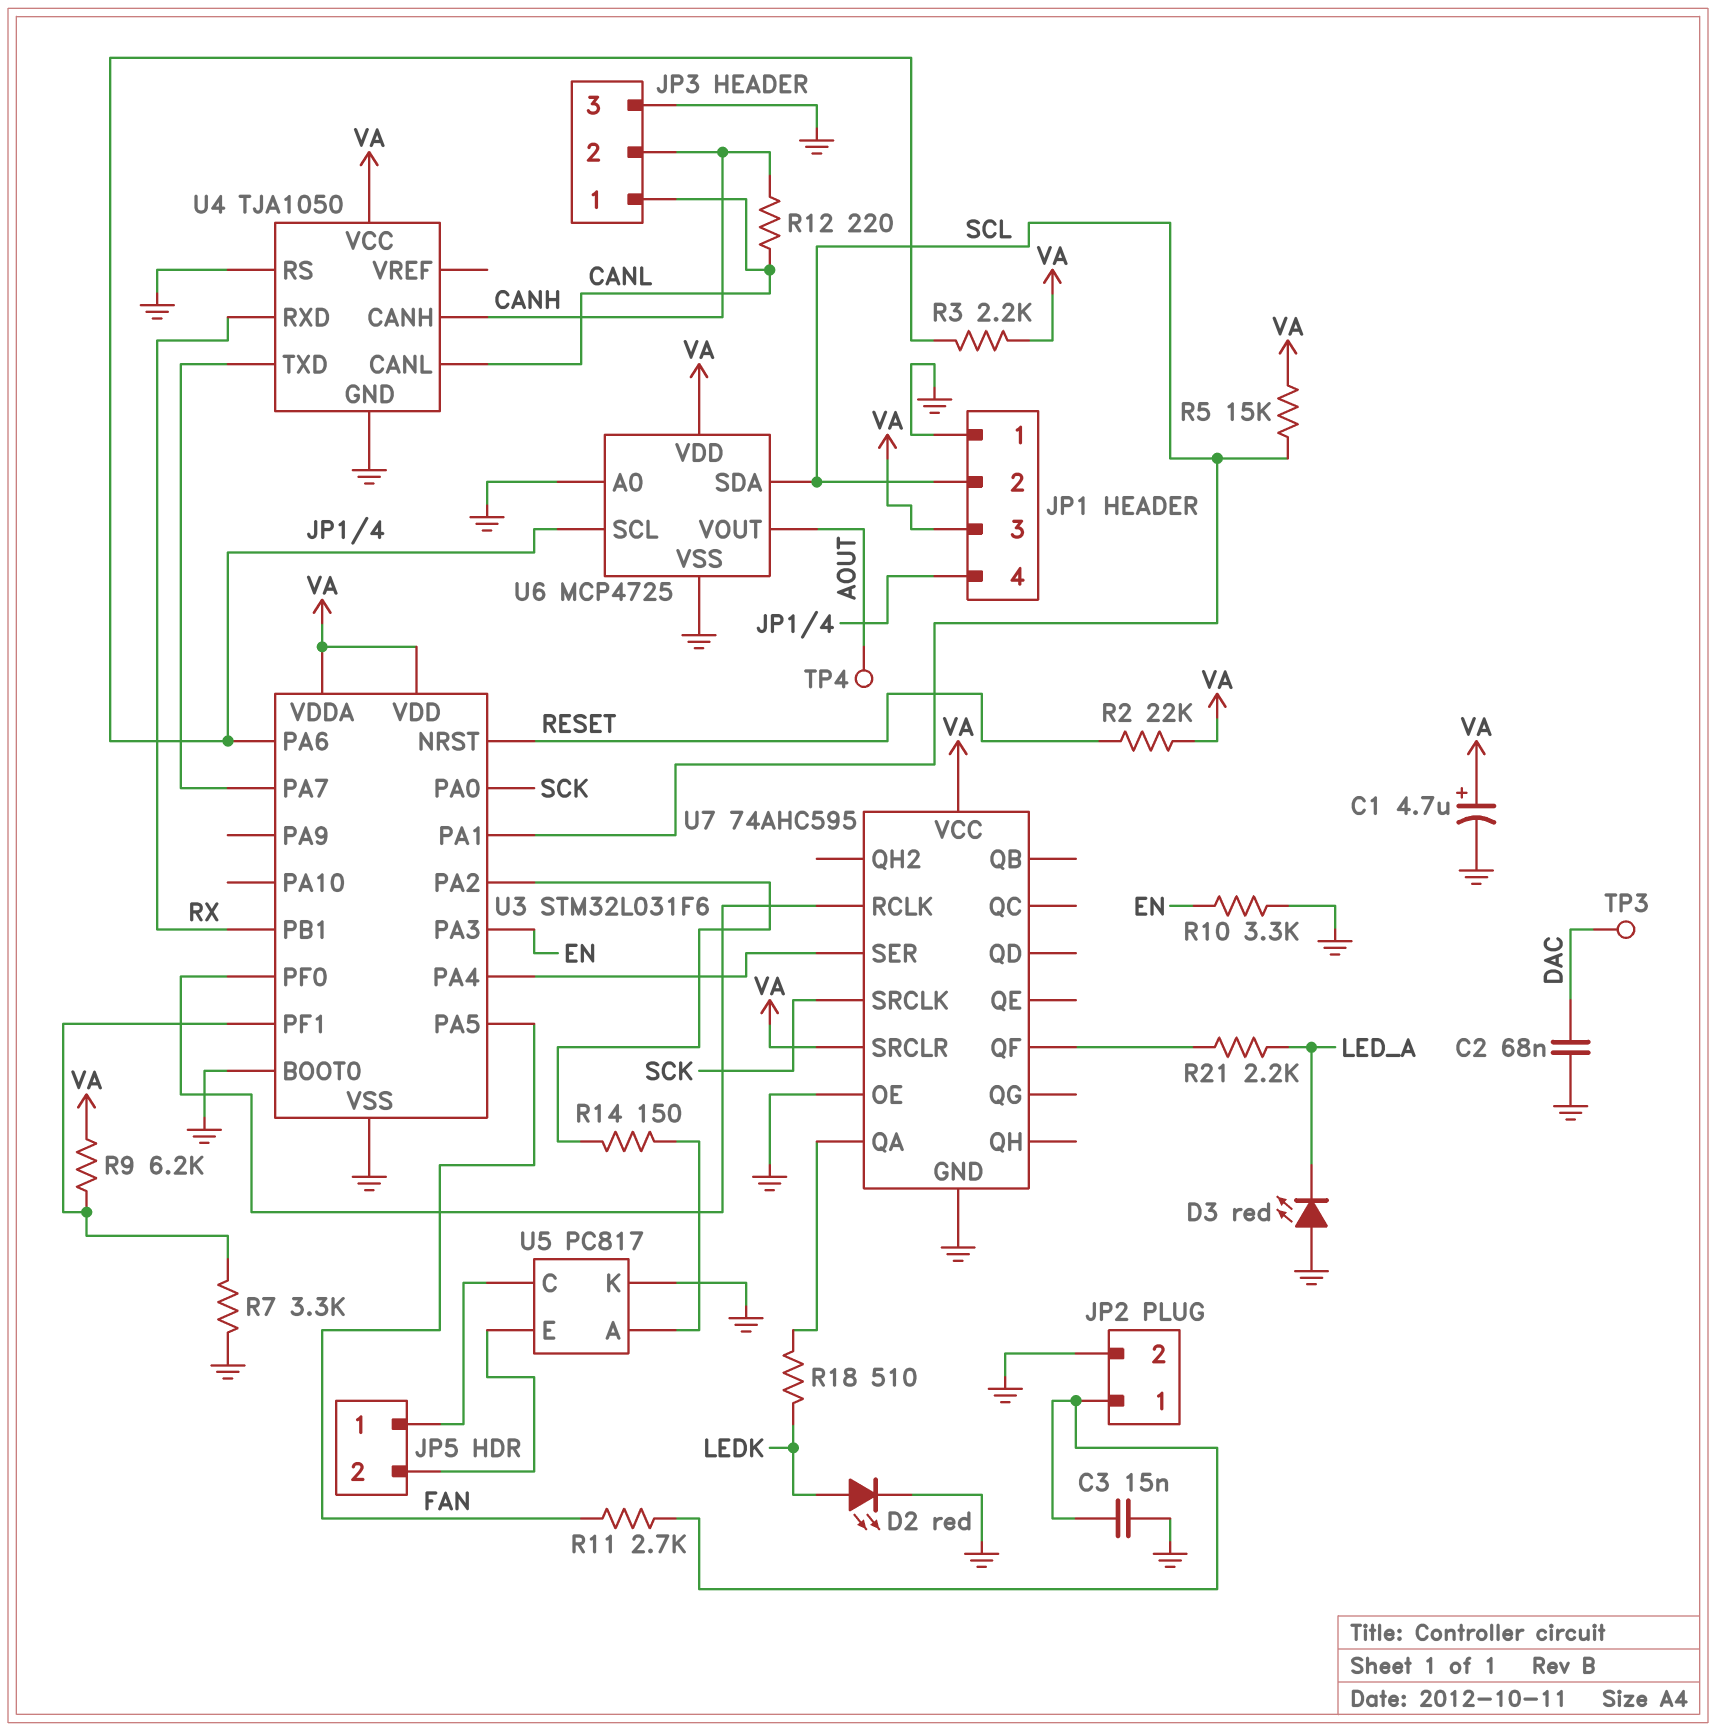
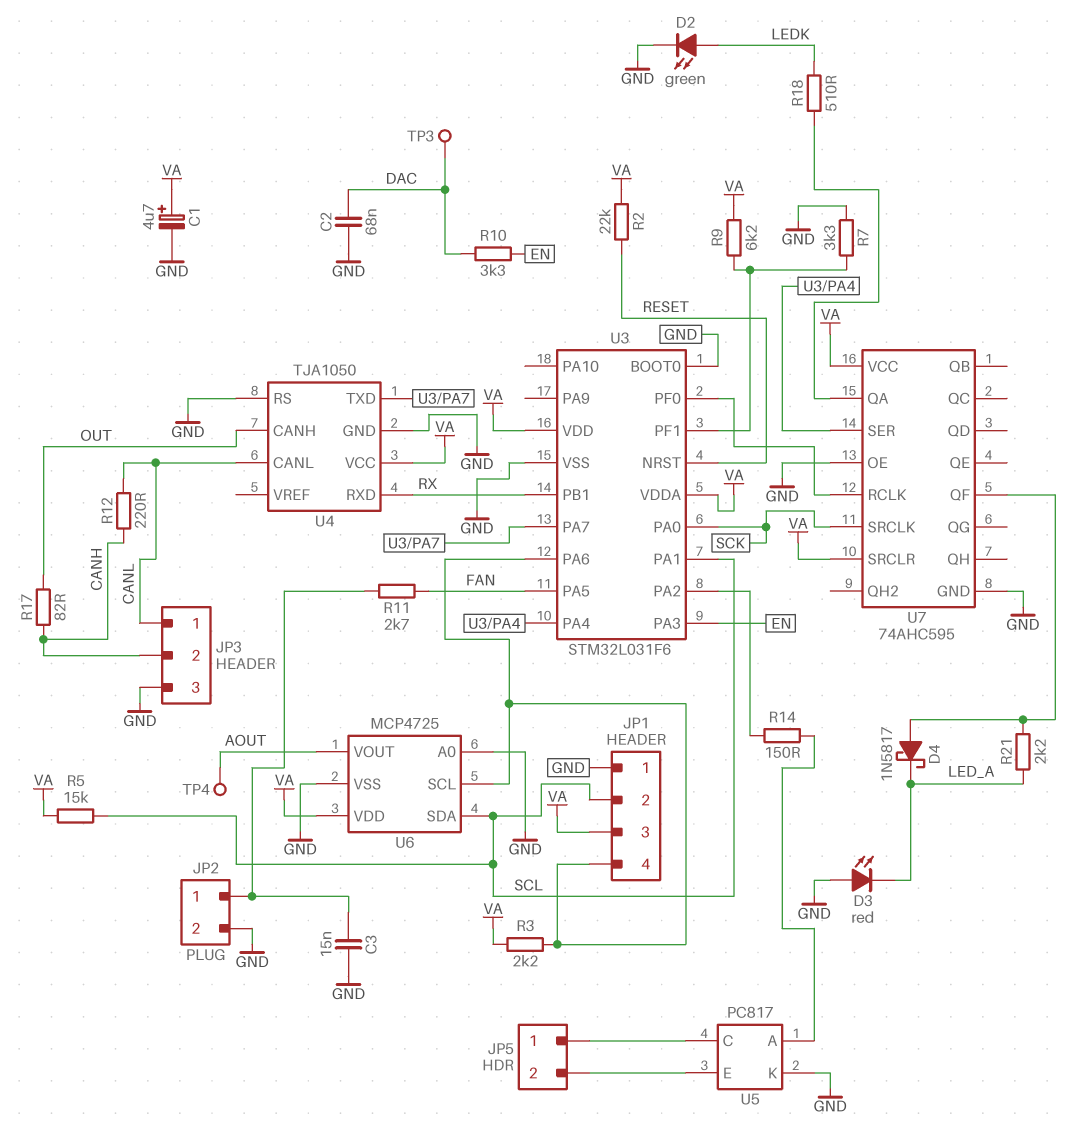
D2: LED red (A LEDK, K GND) -> LED green (A LEDK, K GND)
D4: none -> schottky 1N5817 (A U7/QF, K LED_A)
R10: 3.3k (EN, GND) -> 3.3k (DAC, EN)
R17: none -> 82 (CANH, OUT)
U4 pin CANH: CANH -> OUT

